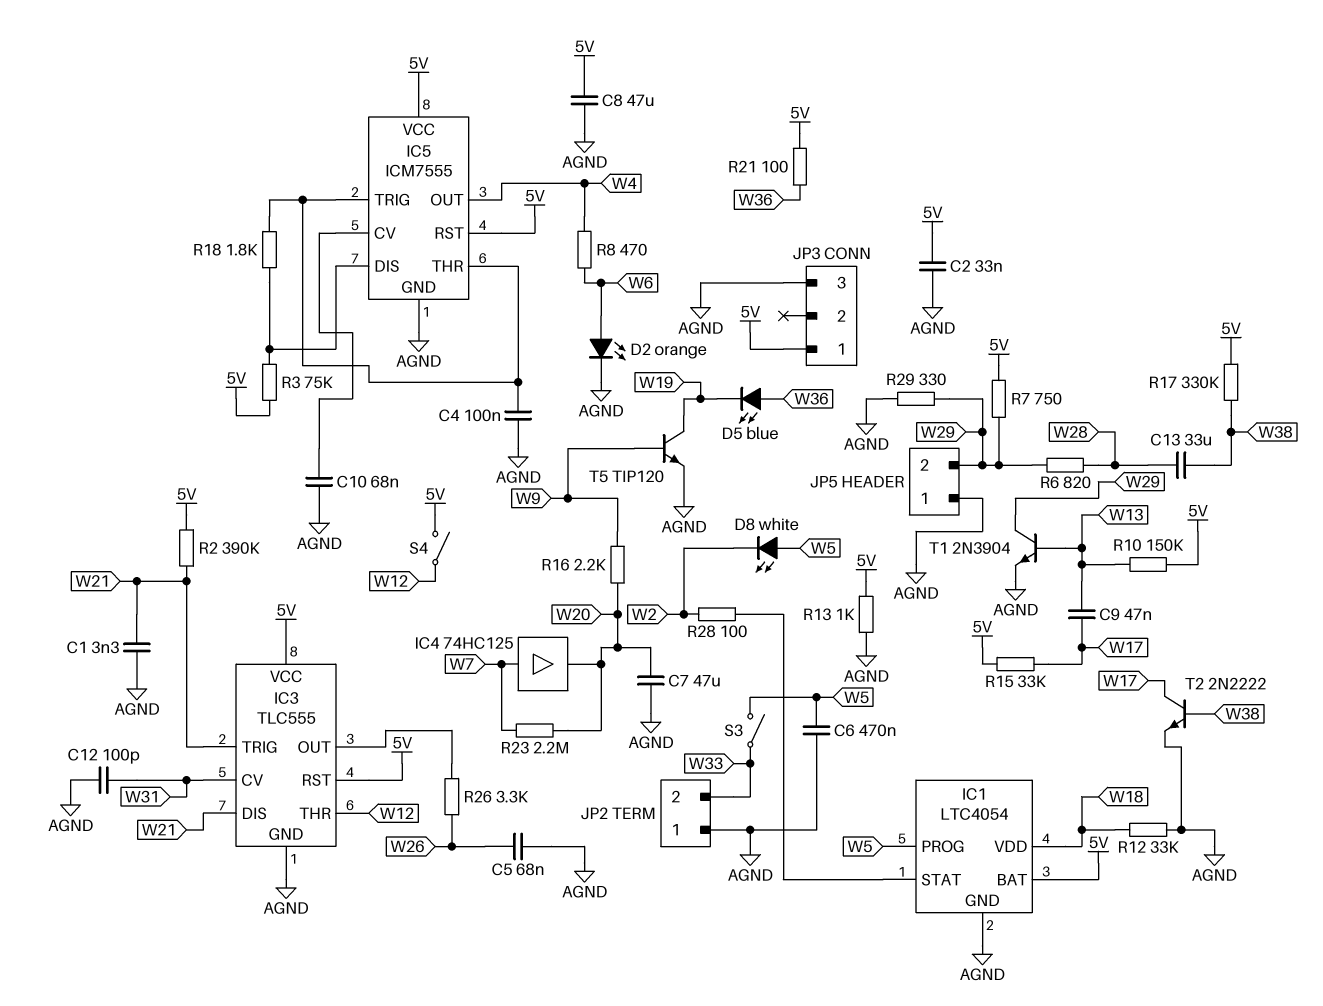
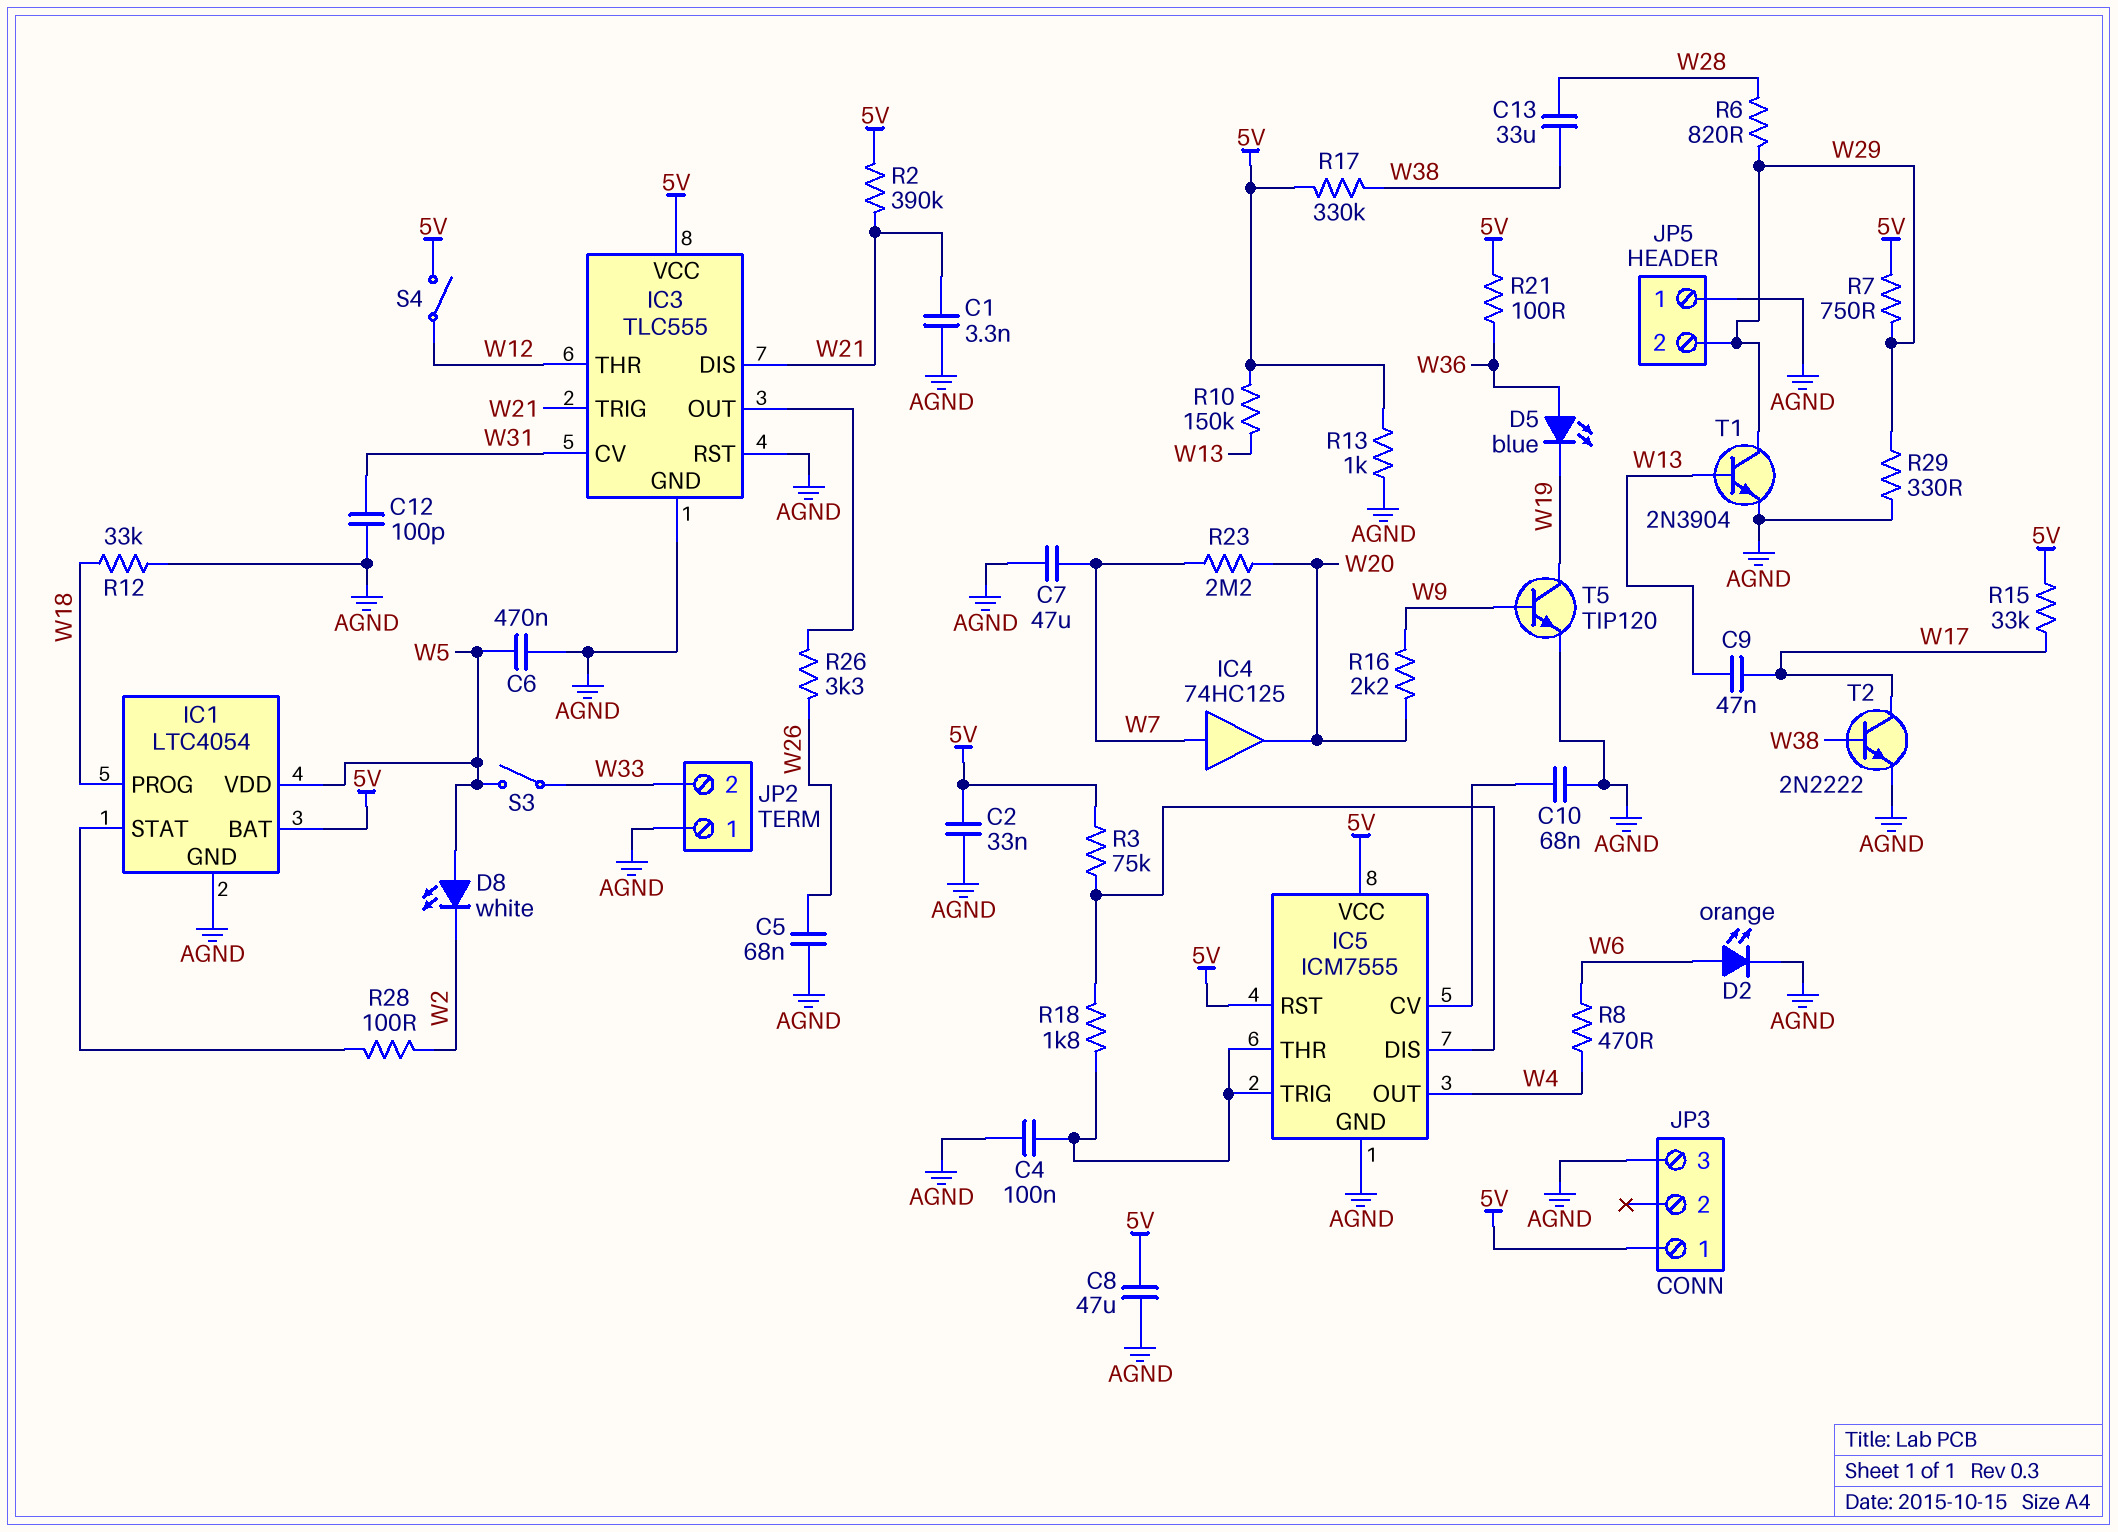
C7: 47uF (AGND, W20) -> 47uF (AGND, W7)
IC1 pin PROG: W5 -> W18
IC1 pin VDD: W18 -> W5
IC3 pin RST: 5V -> AGND

